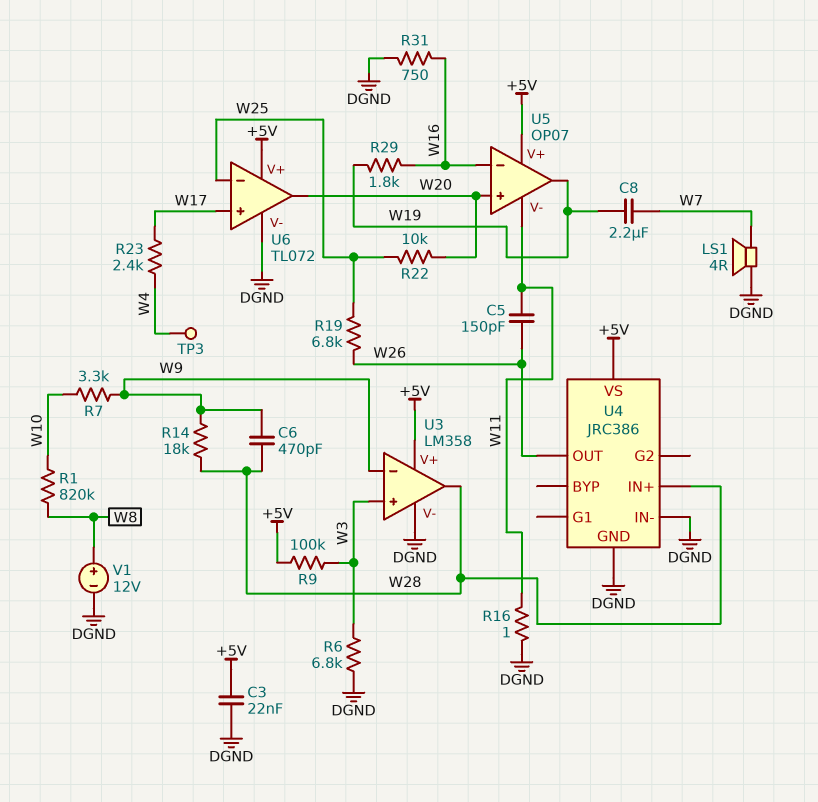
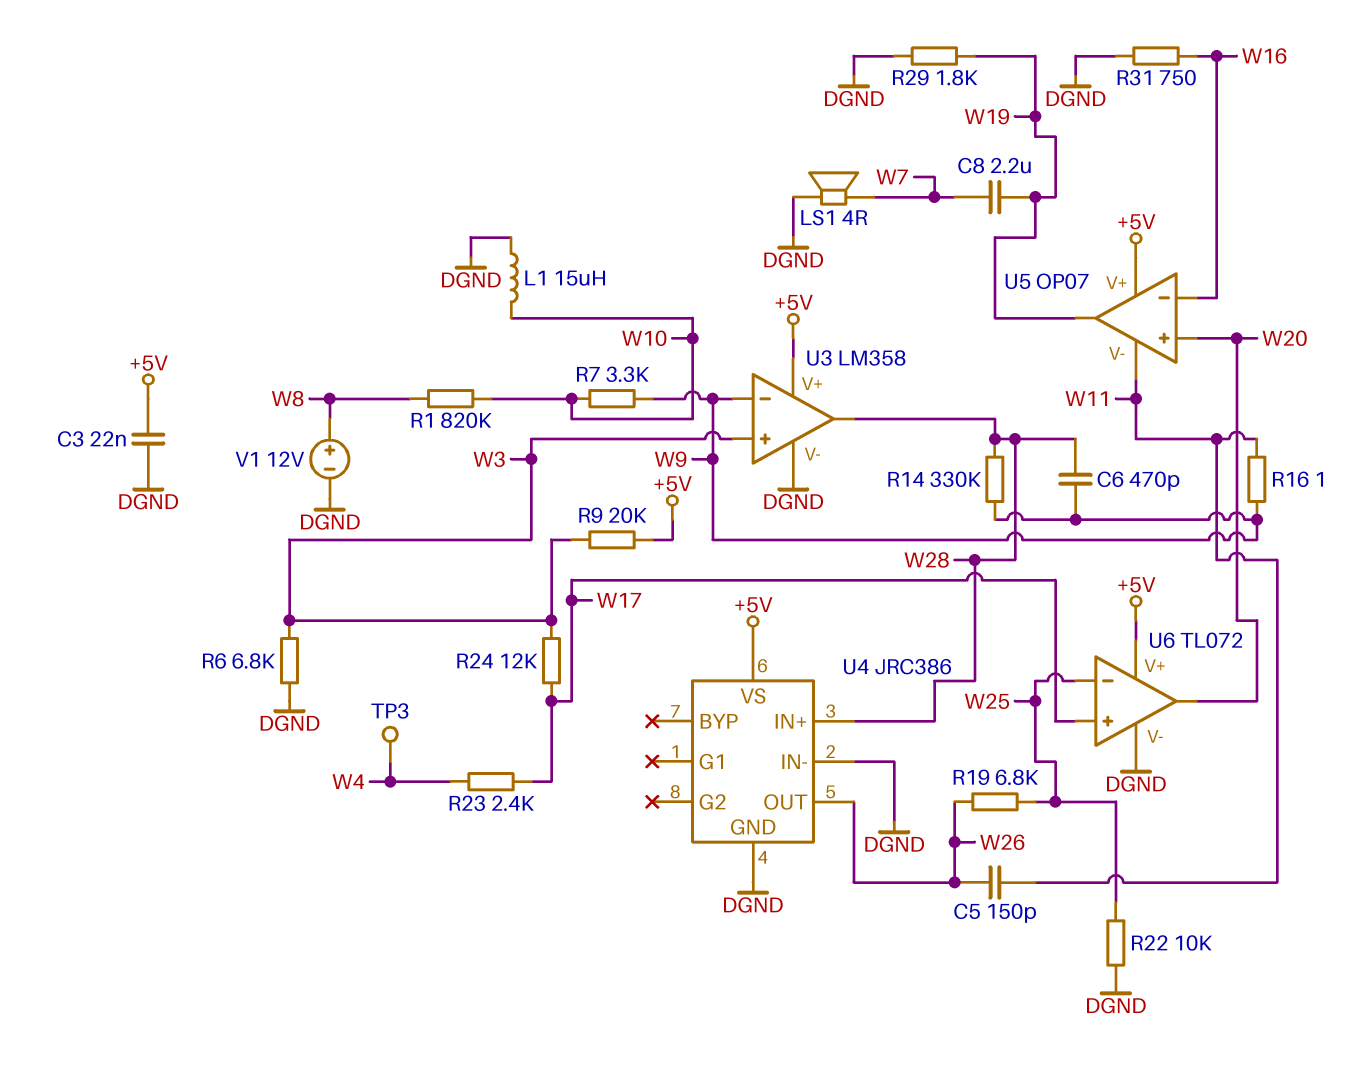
L1: none -> 15uH (DGND, W10)
R9: 100k (+5V, W3) -> 20k (+5V, W3)
R14: 18k (W9, W28) -> 330k (W9, W28)
R16: 1 (DGND, W11) -> 1 (W9, W11)
R22: 10k (W20, W25) -> 10k (DGND, W25)
R24: none -> 12k (W3, W17)
R29: 1.8k (W16, W19) -> 1.8k (DGND, W19)

